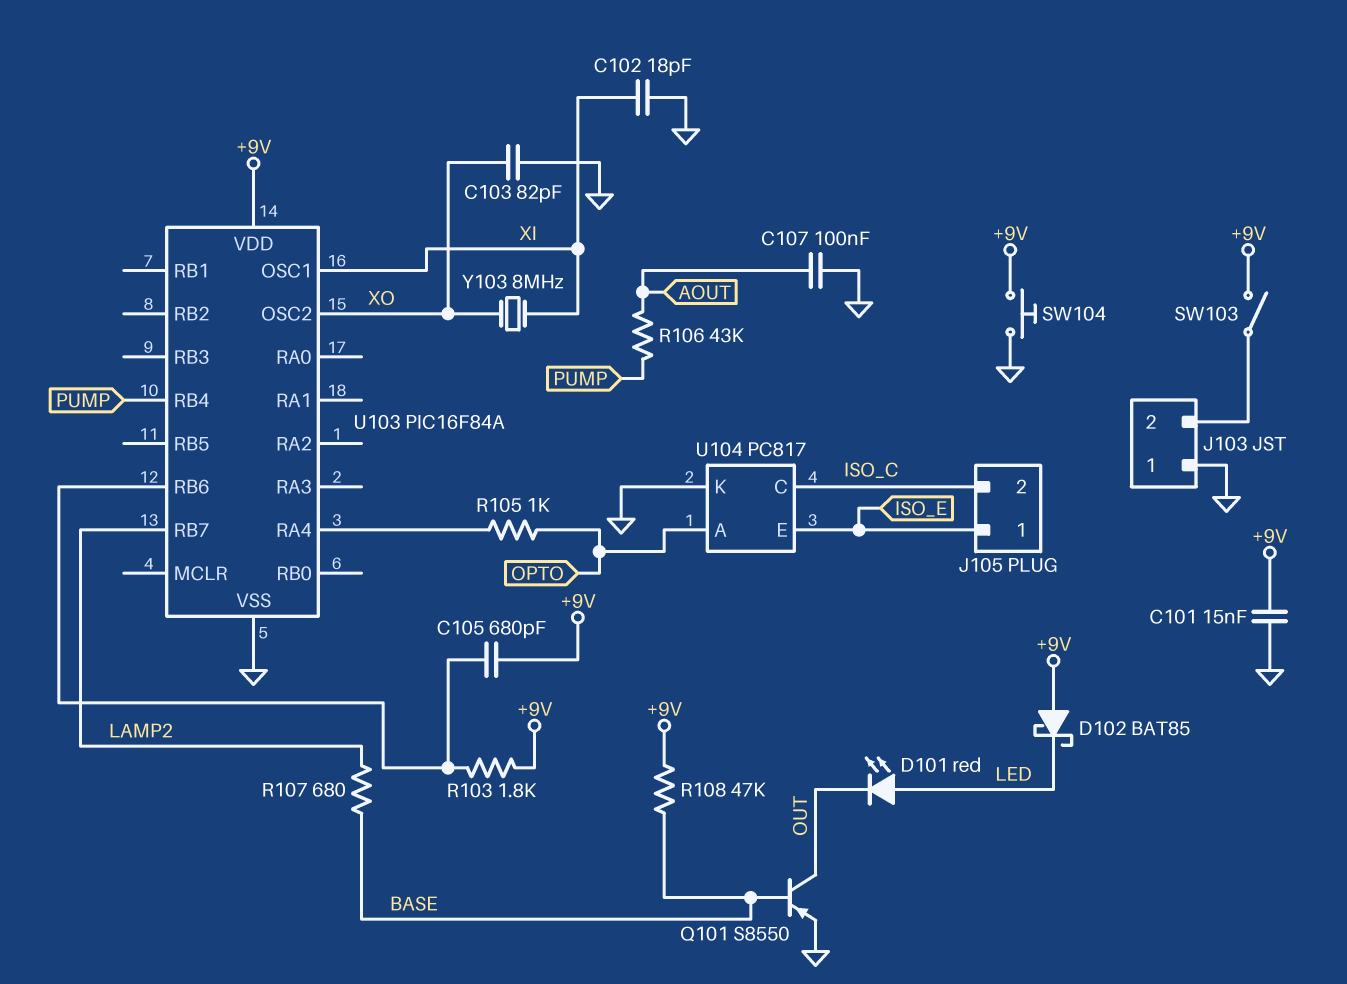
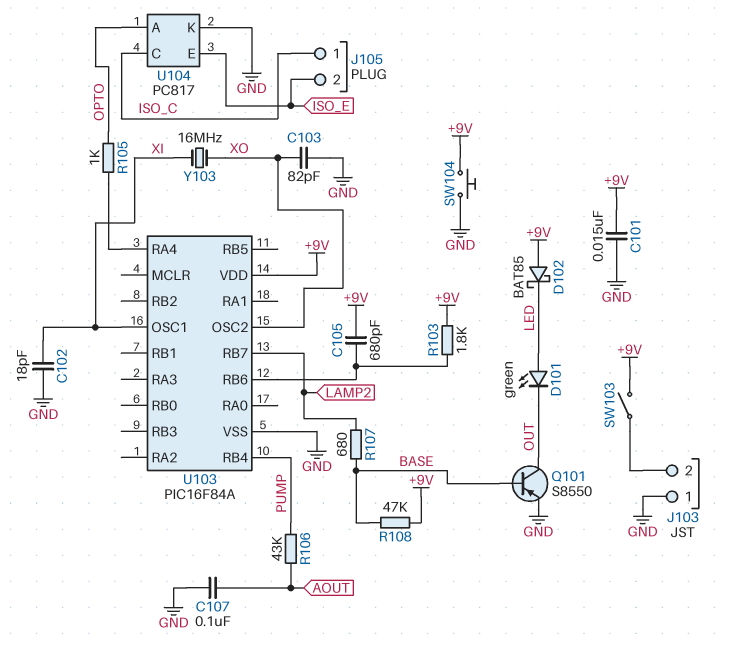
D101: LED red (A LED, K OUT) -> LED green (A LED, K OUT)
J105 pin 1: ISO_E -> ISO_C
J105 pin 2: ISO_C -> ISO_E
Y103: 8MHz (XI, XO) -> 16MHz (XI, XO)

